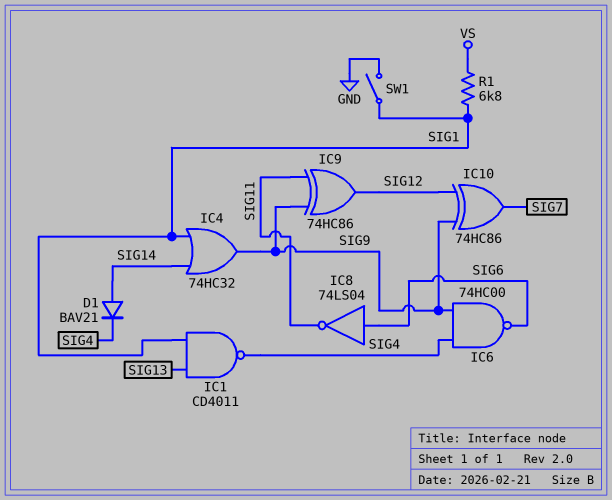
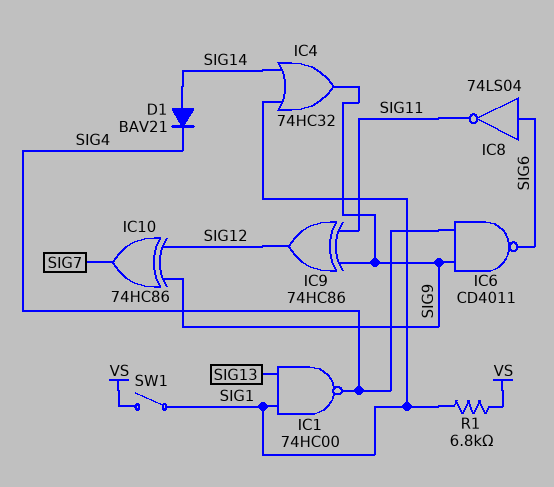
IC1: NAND CD4011 (in SIG1, in SIG13, out SIG4) -> NAND 74HC00 (in SIG1, in SIG13, out SIG4)
IC6: NAND 74HC00 (in SIG4, in SIG9, out SIG6) -> NAND CD4011 (in SIG4, in SIG9, out SIG6)
SW1: switch (GND, SIG1) -> switch (SIG1, VS)

